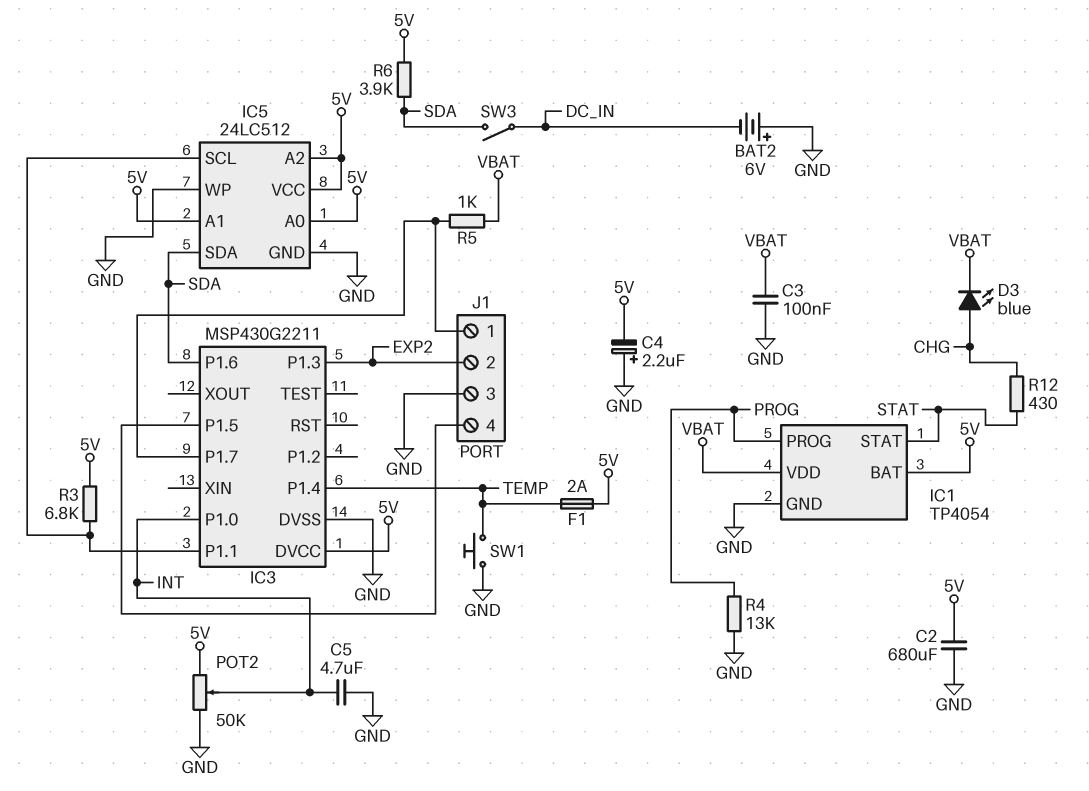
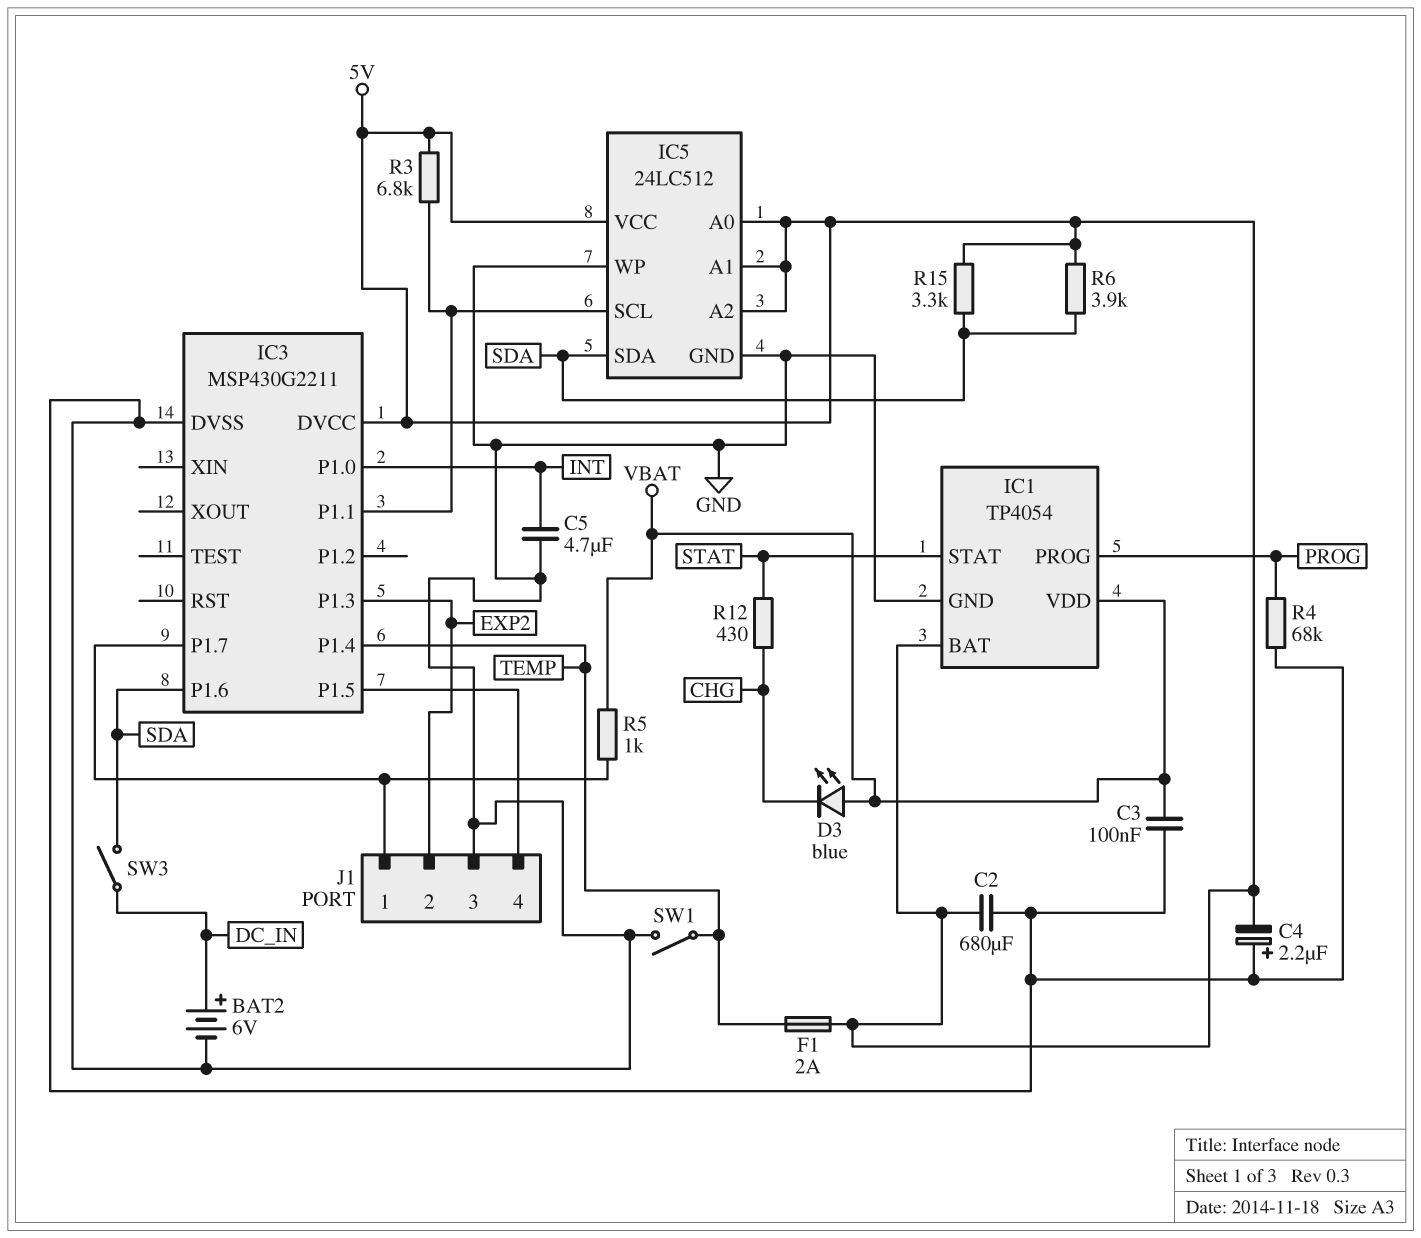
BAT2: 6V (plus GND, minus DC_IN) -> 6V (plus DC_IN, minus GND)
D3: LED blue (A CHG, K VBAT) -> LED blue (A VBAT, K CHG)
POT2: 50k (5V, GND, wiper INT) -> none
R4: 13k (GND, PROG) -> 68k (GND, PROG)
R15: none -> 3.3k (5V, SDA)
SW1: button (GND, TEMP) -> switch (GND, TEMP)

